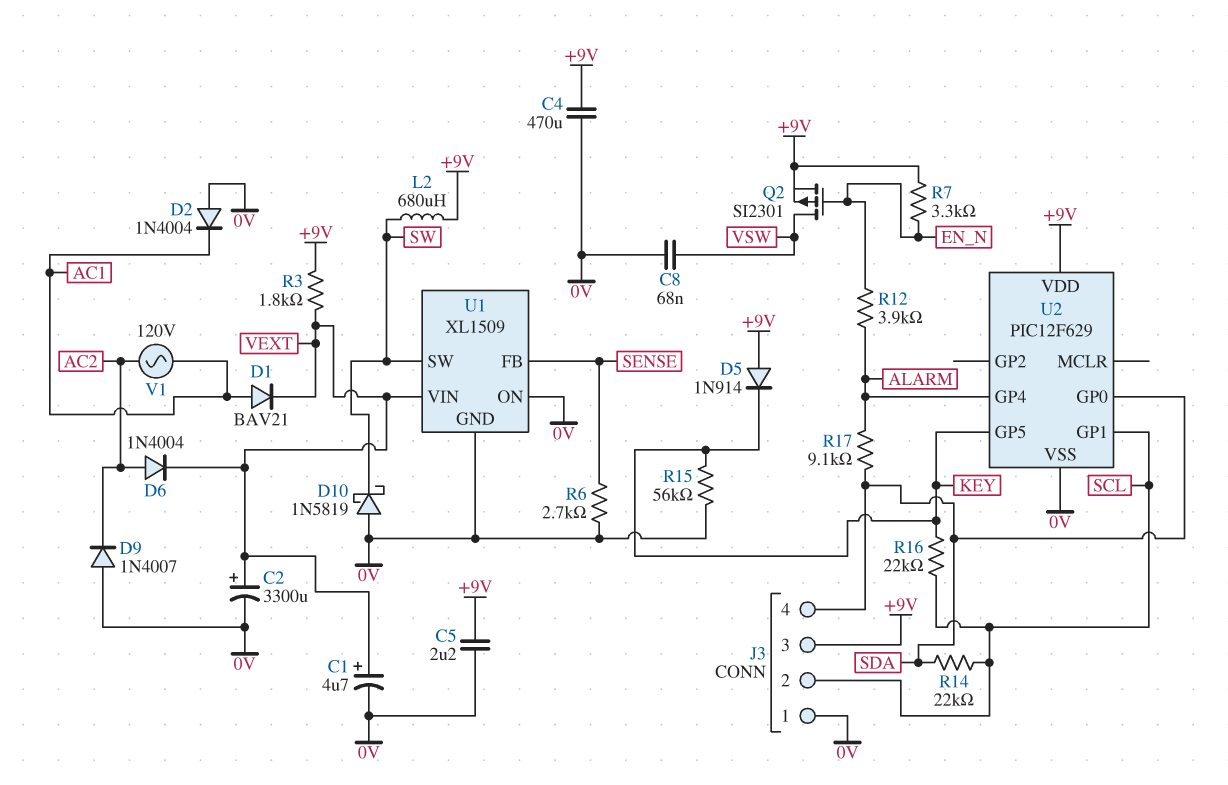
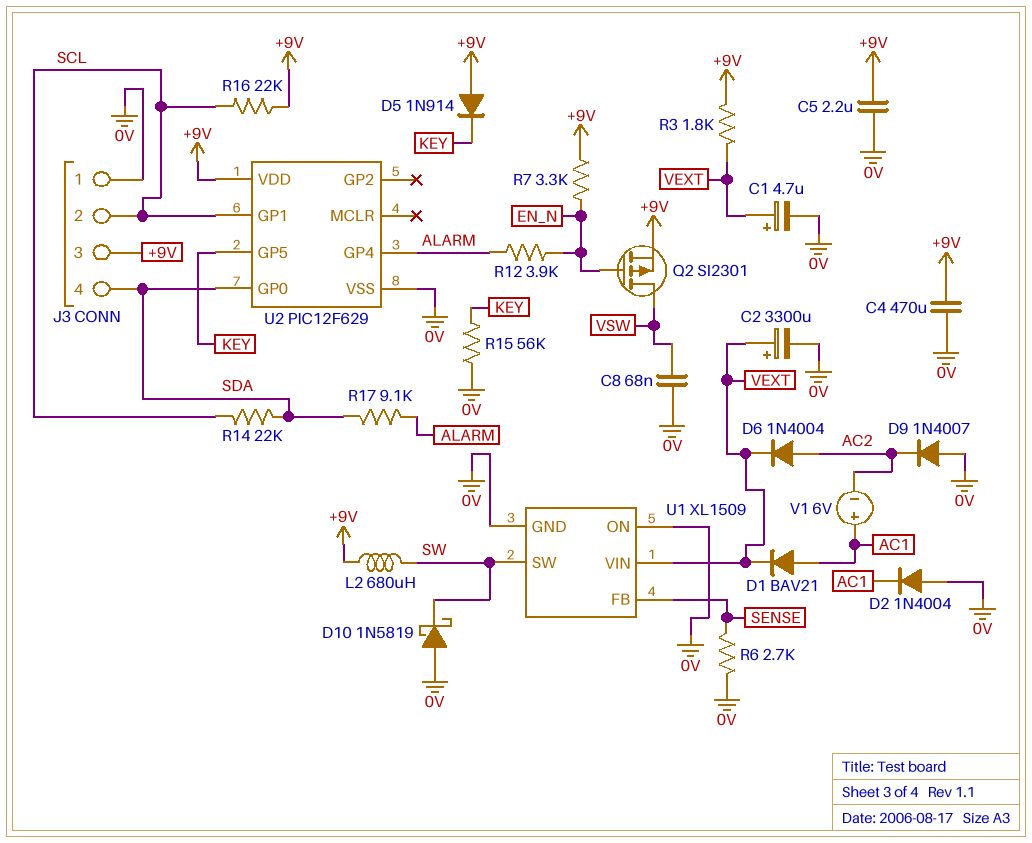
R16: 22k (KEY, SCL) -> 22k (+9V, SCL)
V1: AC 120V (AC1, AC2) -> 6V (plus AC1, minus AC2)

